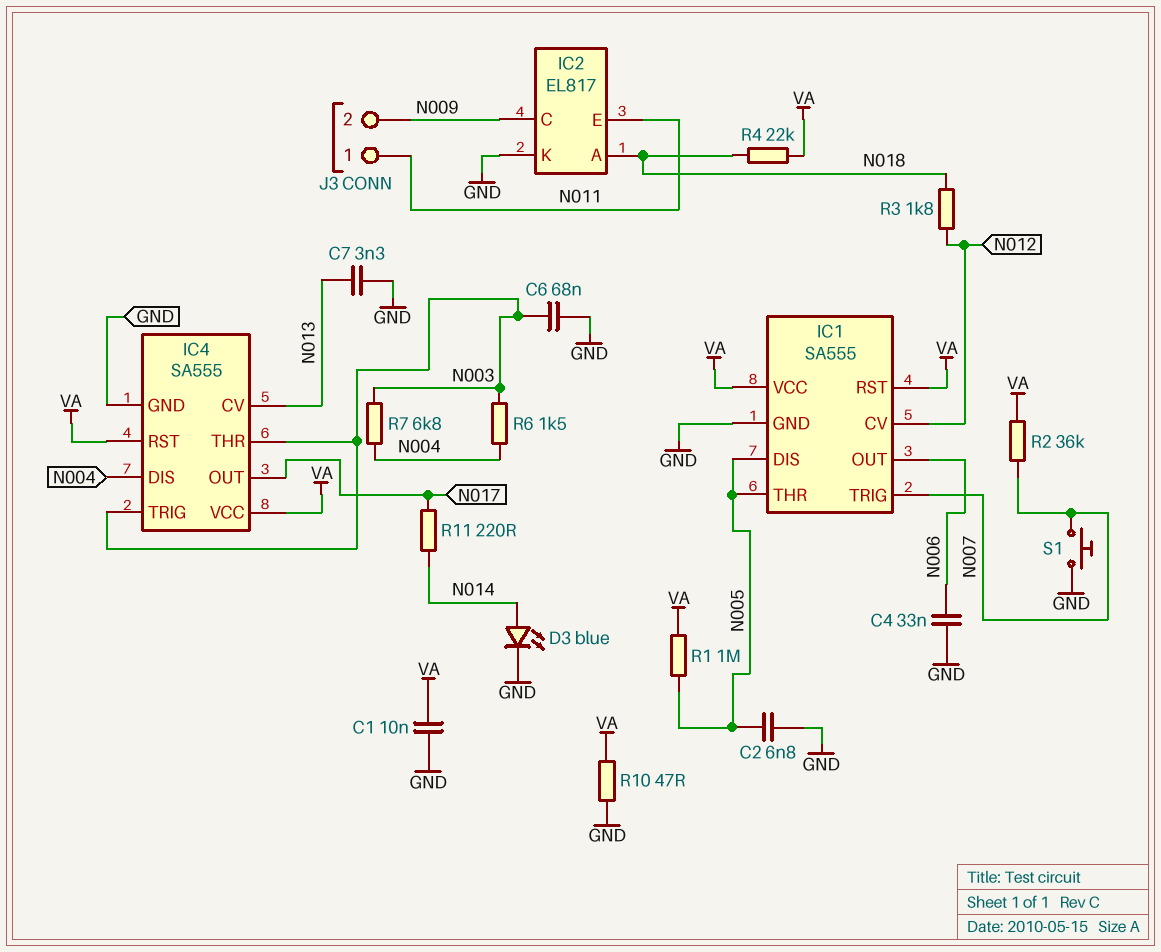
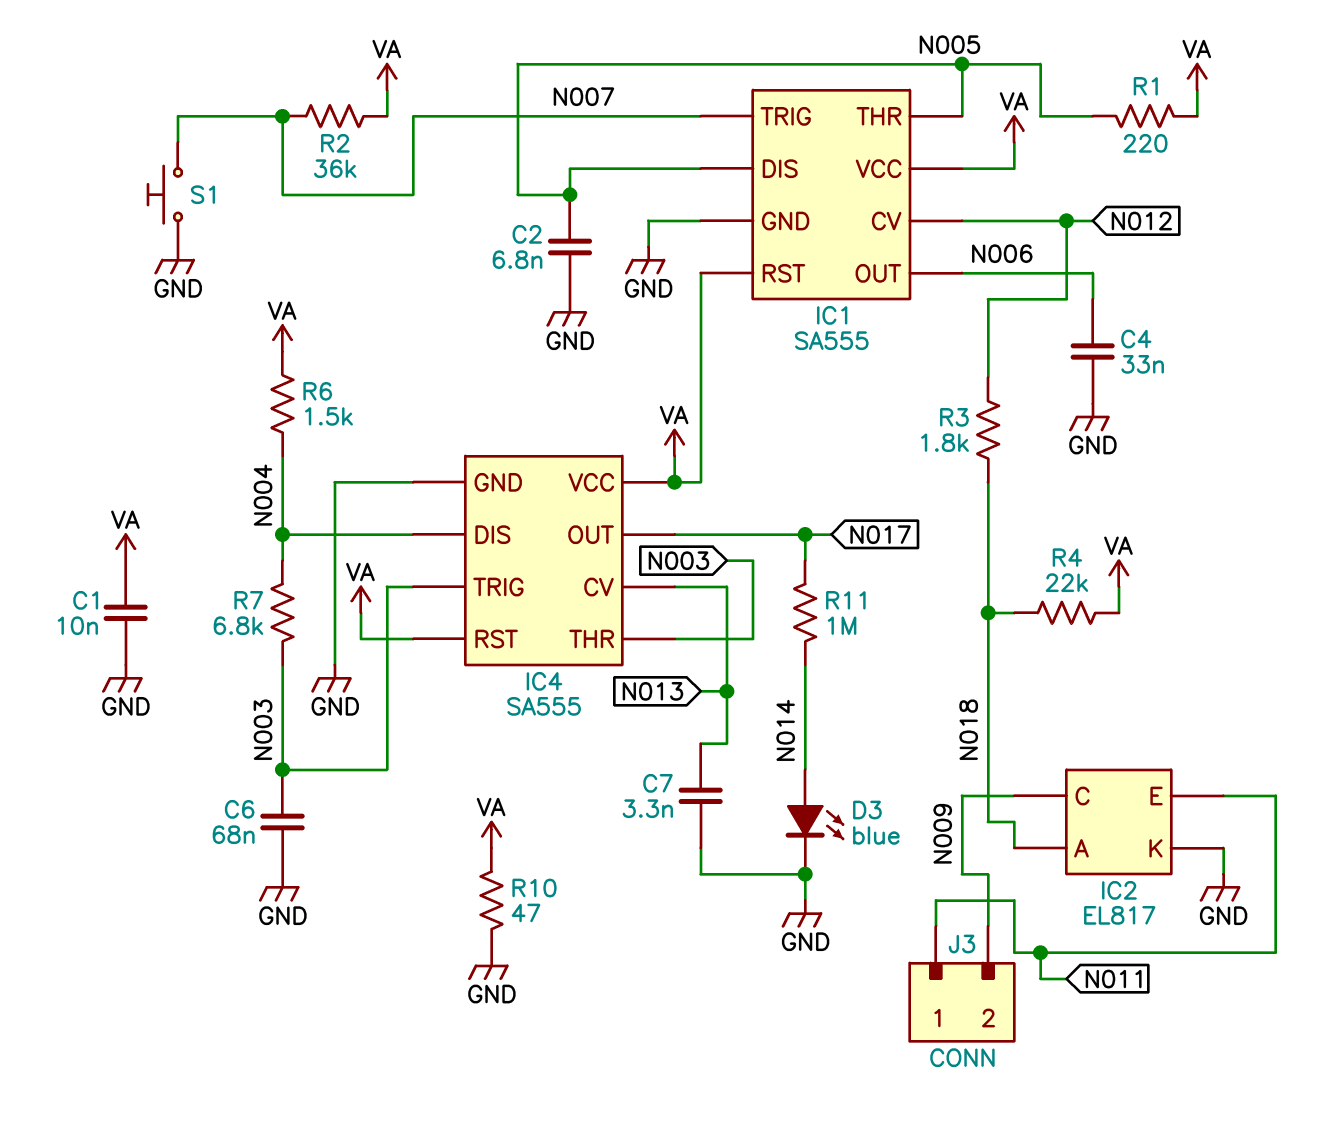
R1: 1M (N005, VA) -> 220 (N005, VA)
R6: 1.5k (N003, N004) -> 1.5k (N004, VA)
R11: 220 (N014, N017) -> 1M (N014, N017)

